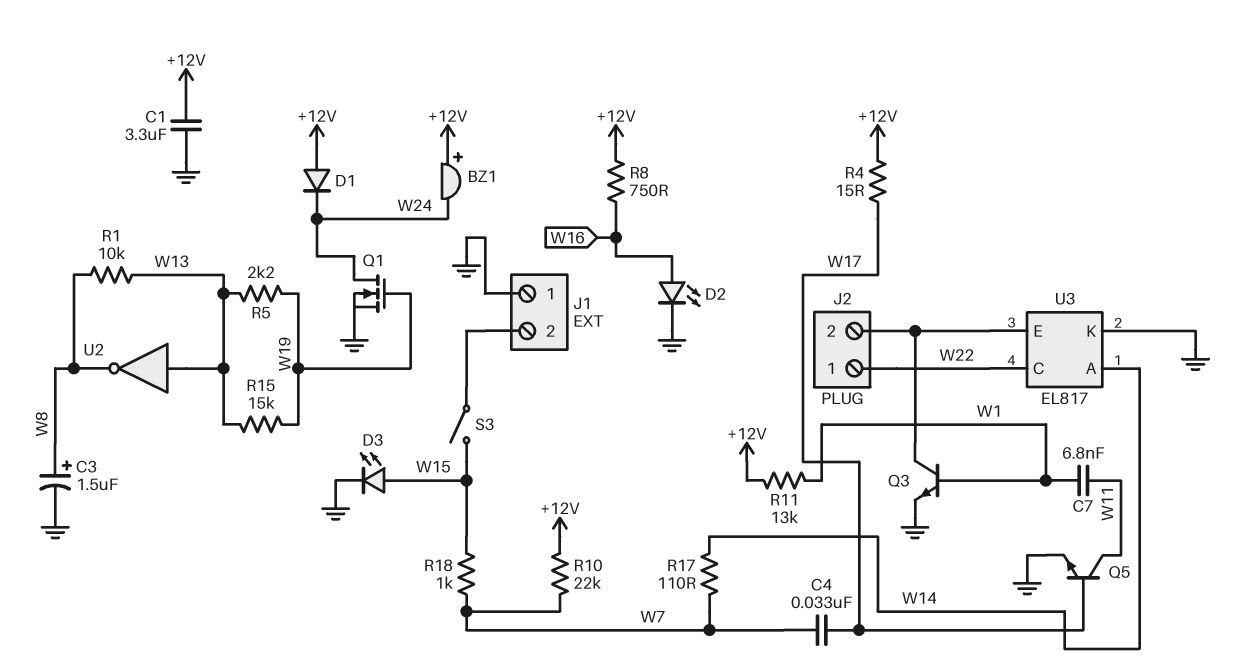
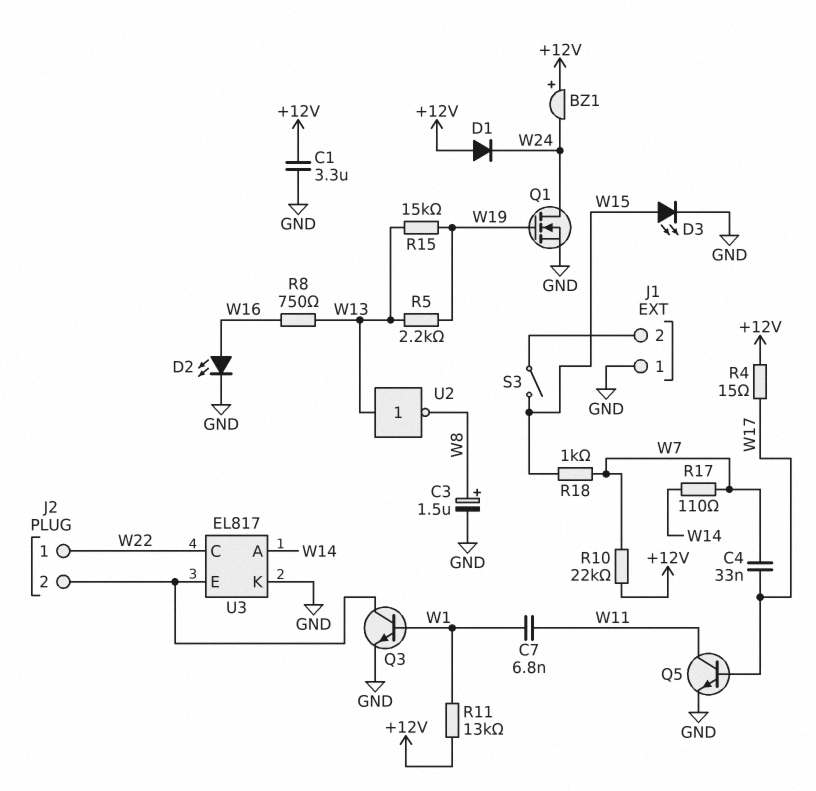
R1: 10k (W8, W13) -> none
R8: 750 (+12V, W16) -> 750 (W13, W16)

